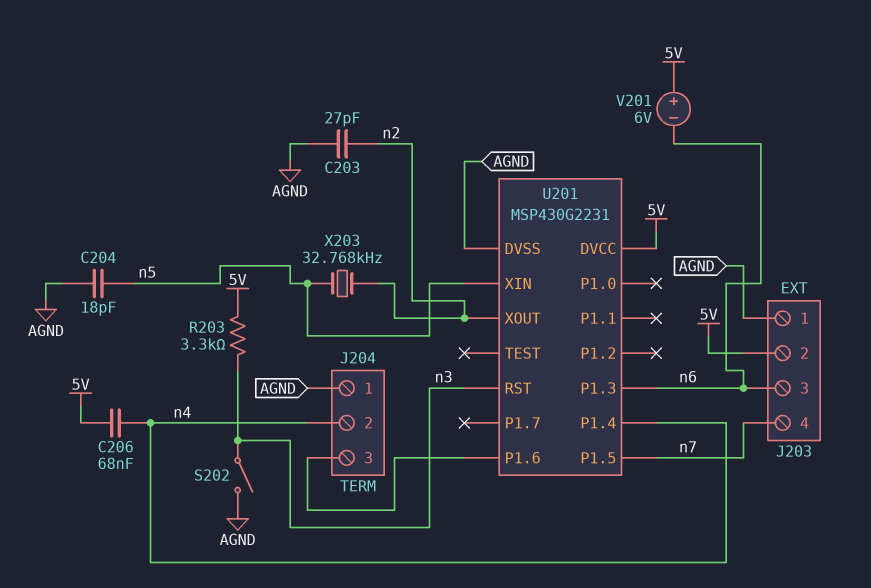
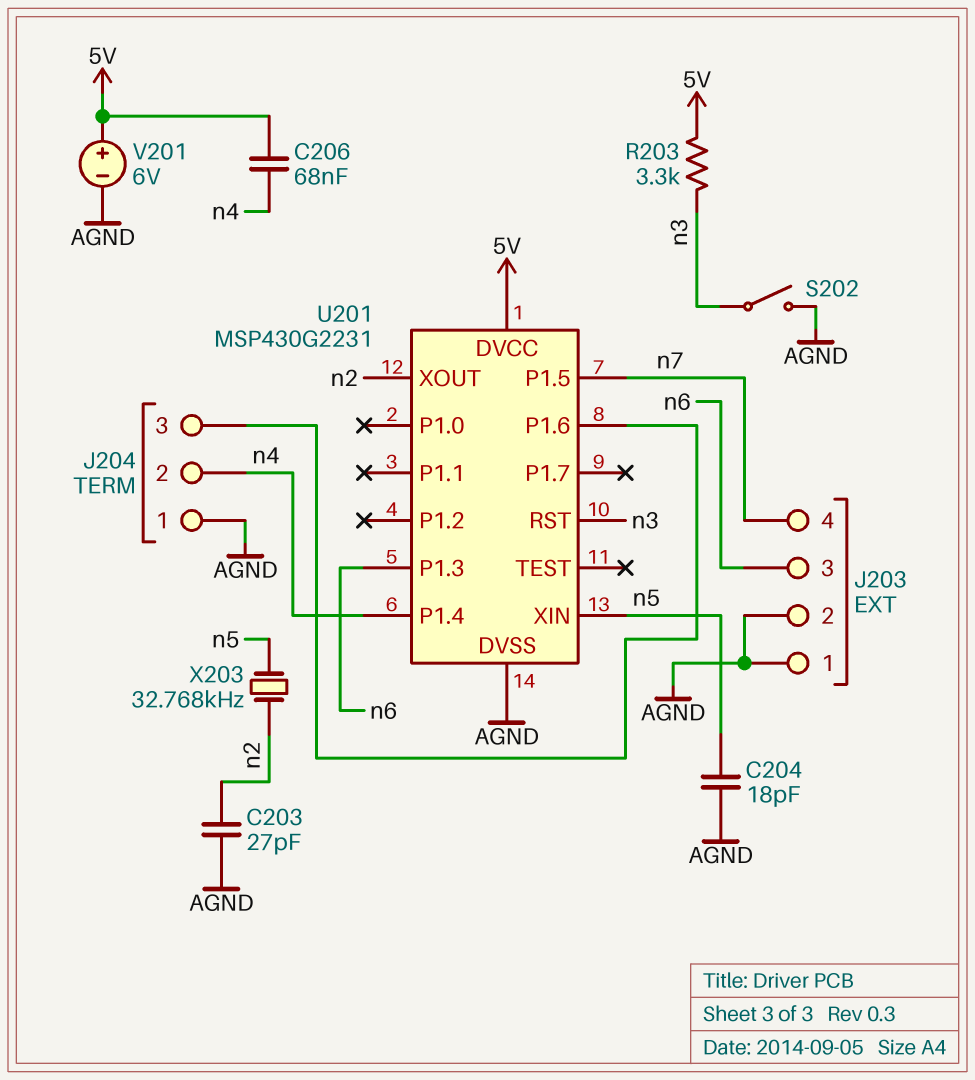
J203 pin 2: 5V -> AGND
V201: 6V (plus 5V, minus n6) -> 6V (plus 5V, minus AGND)

